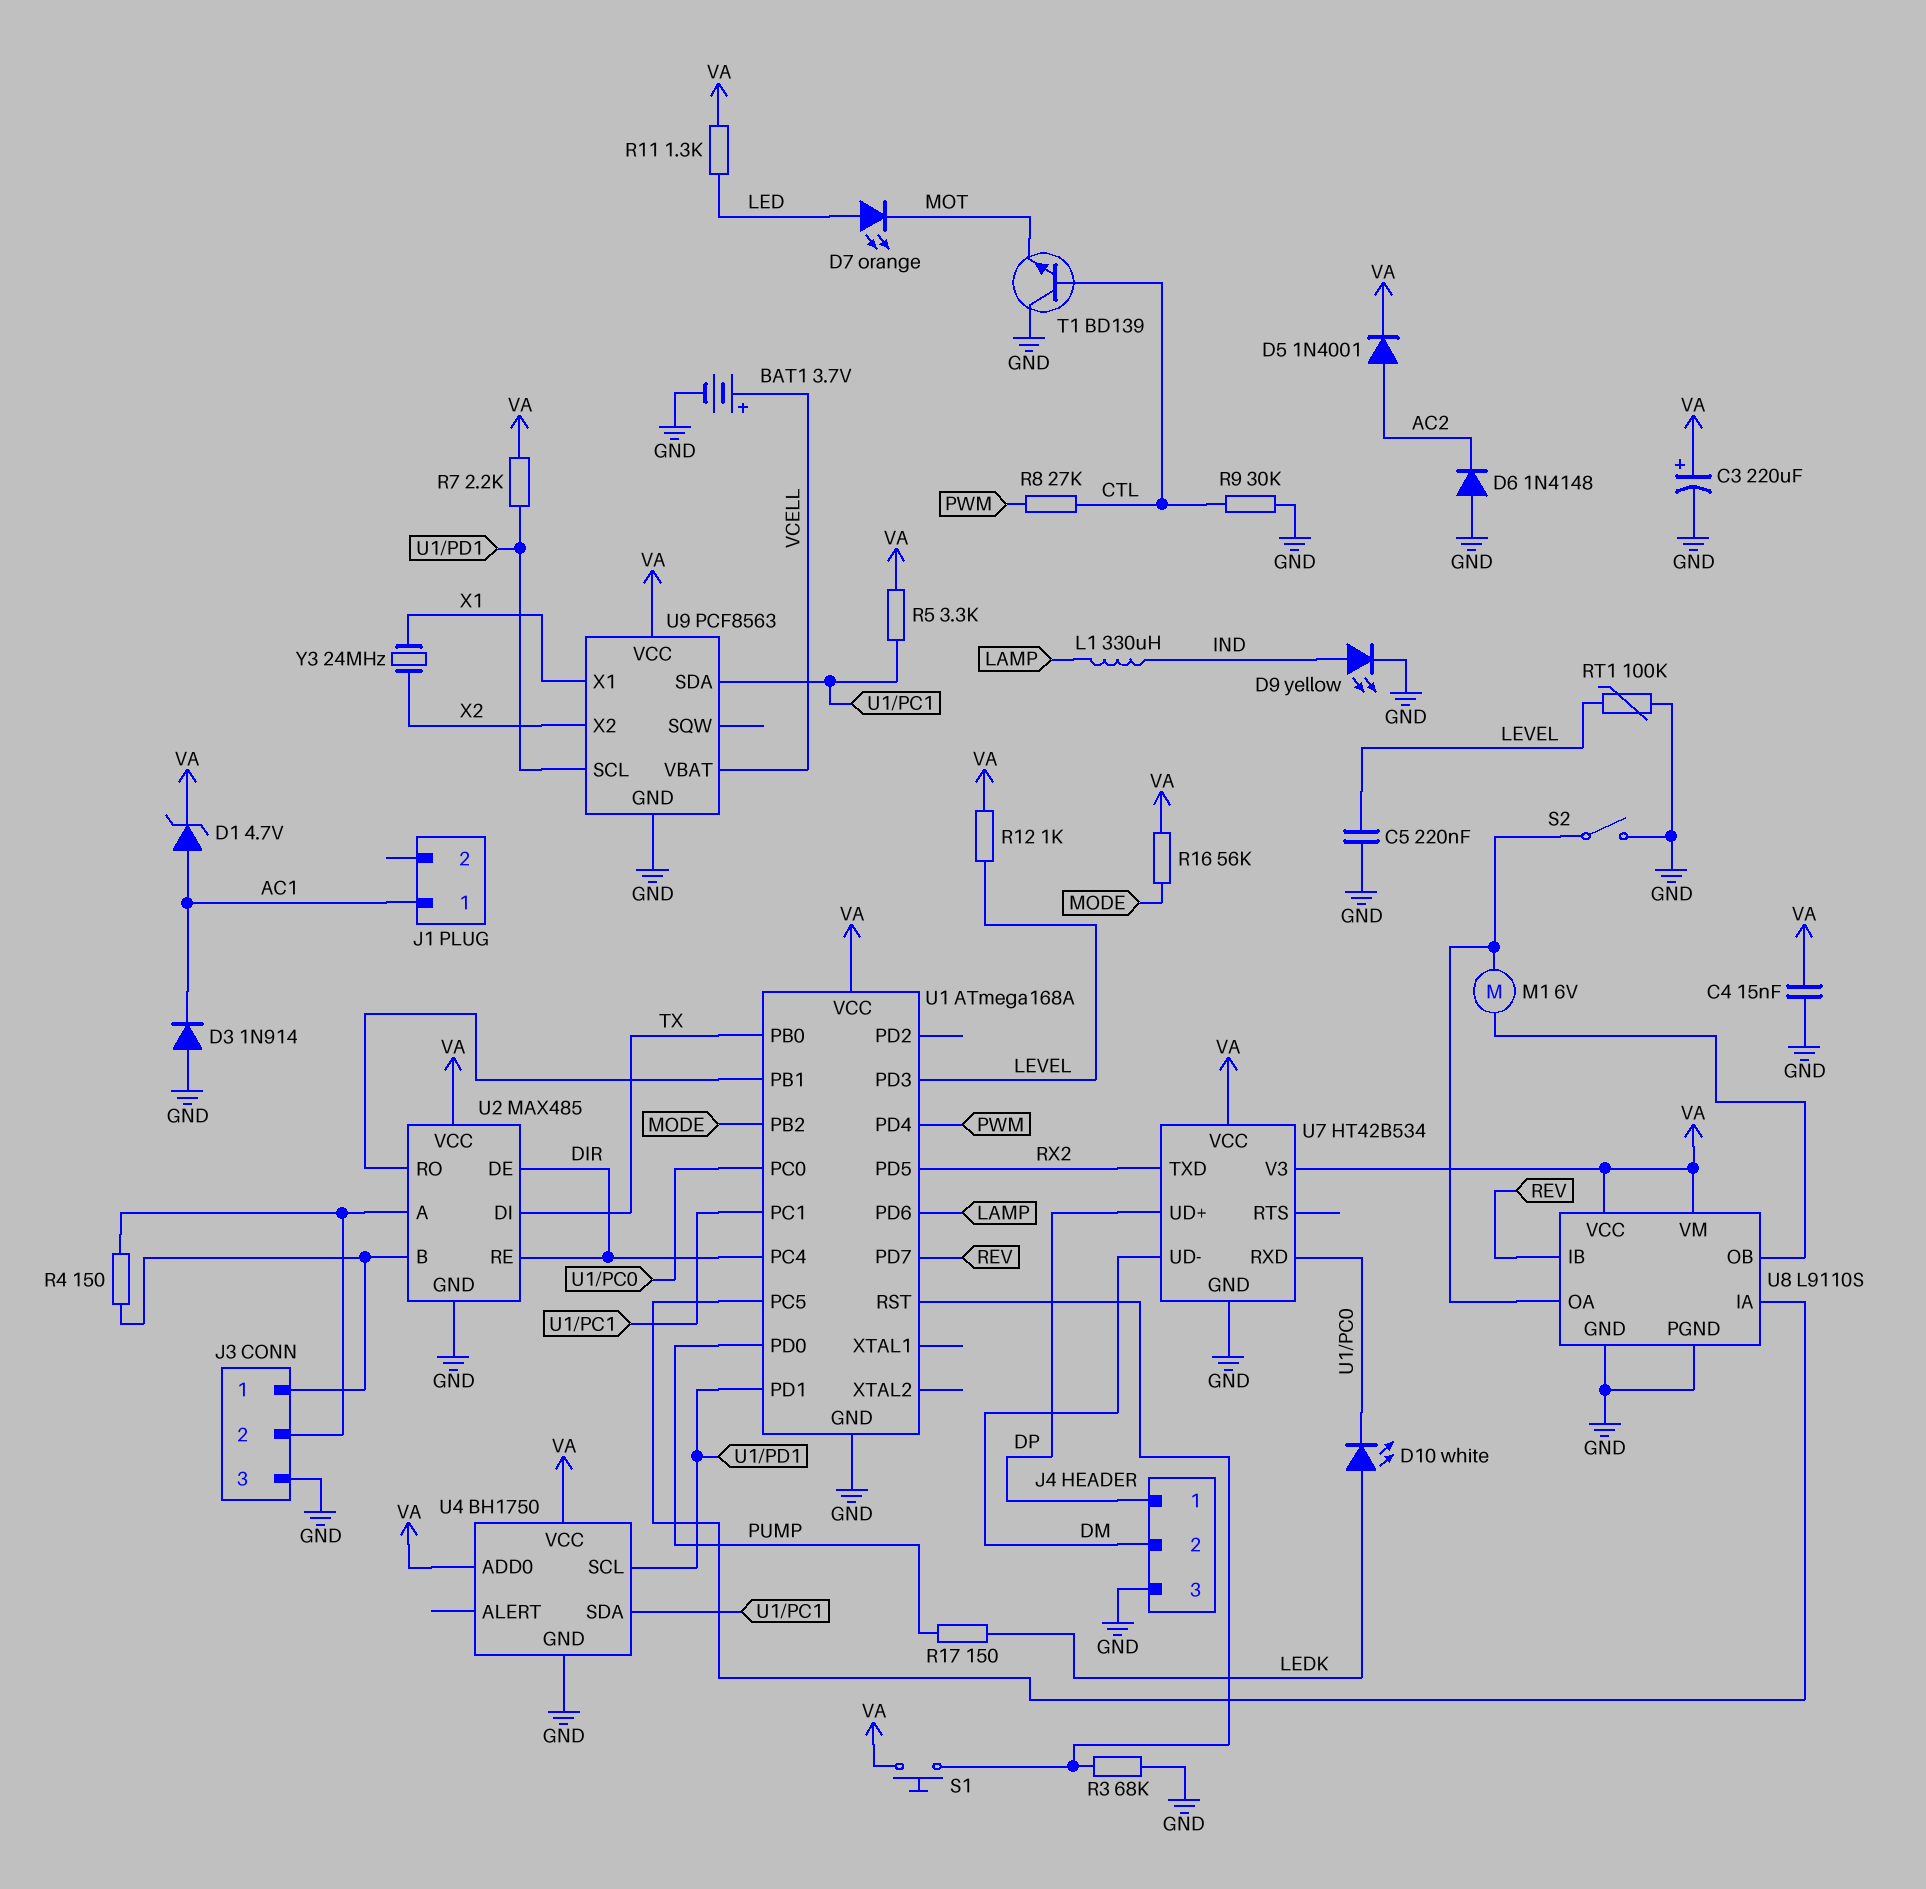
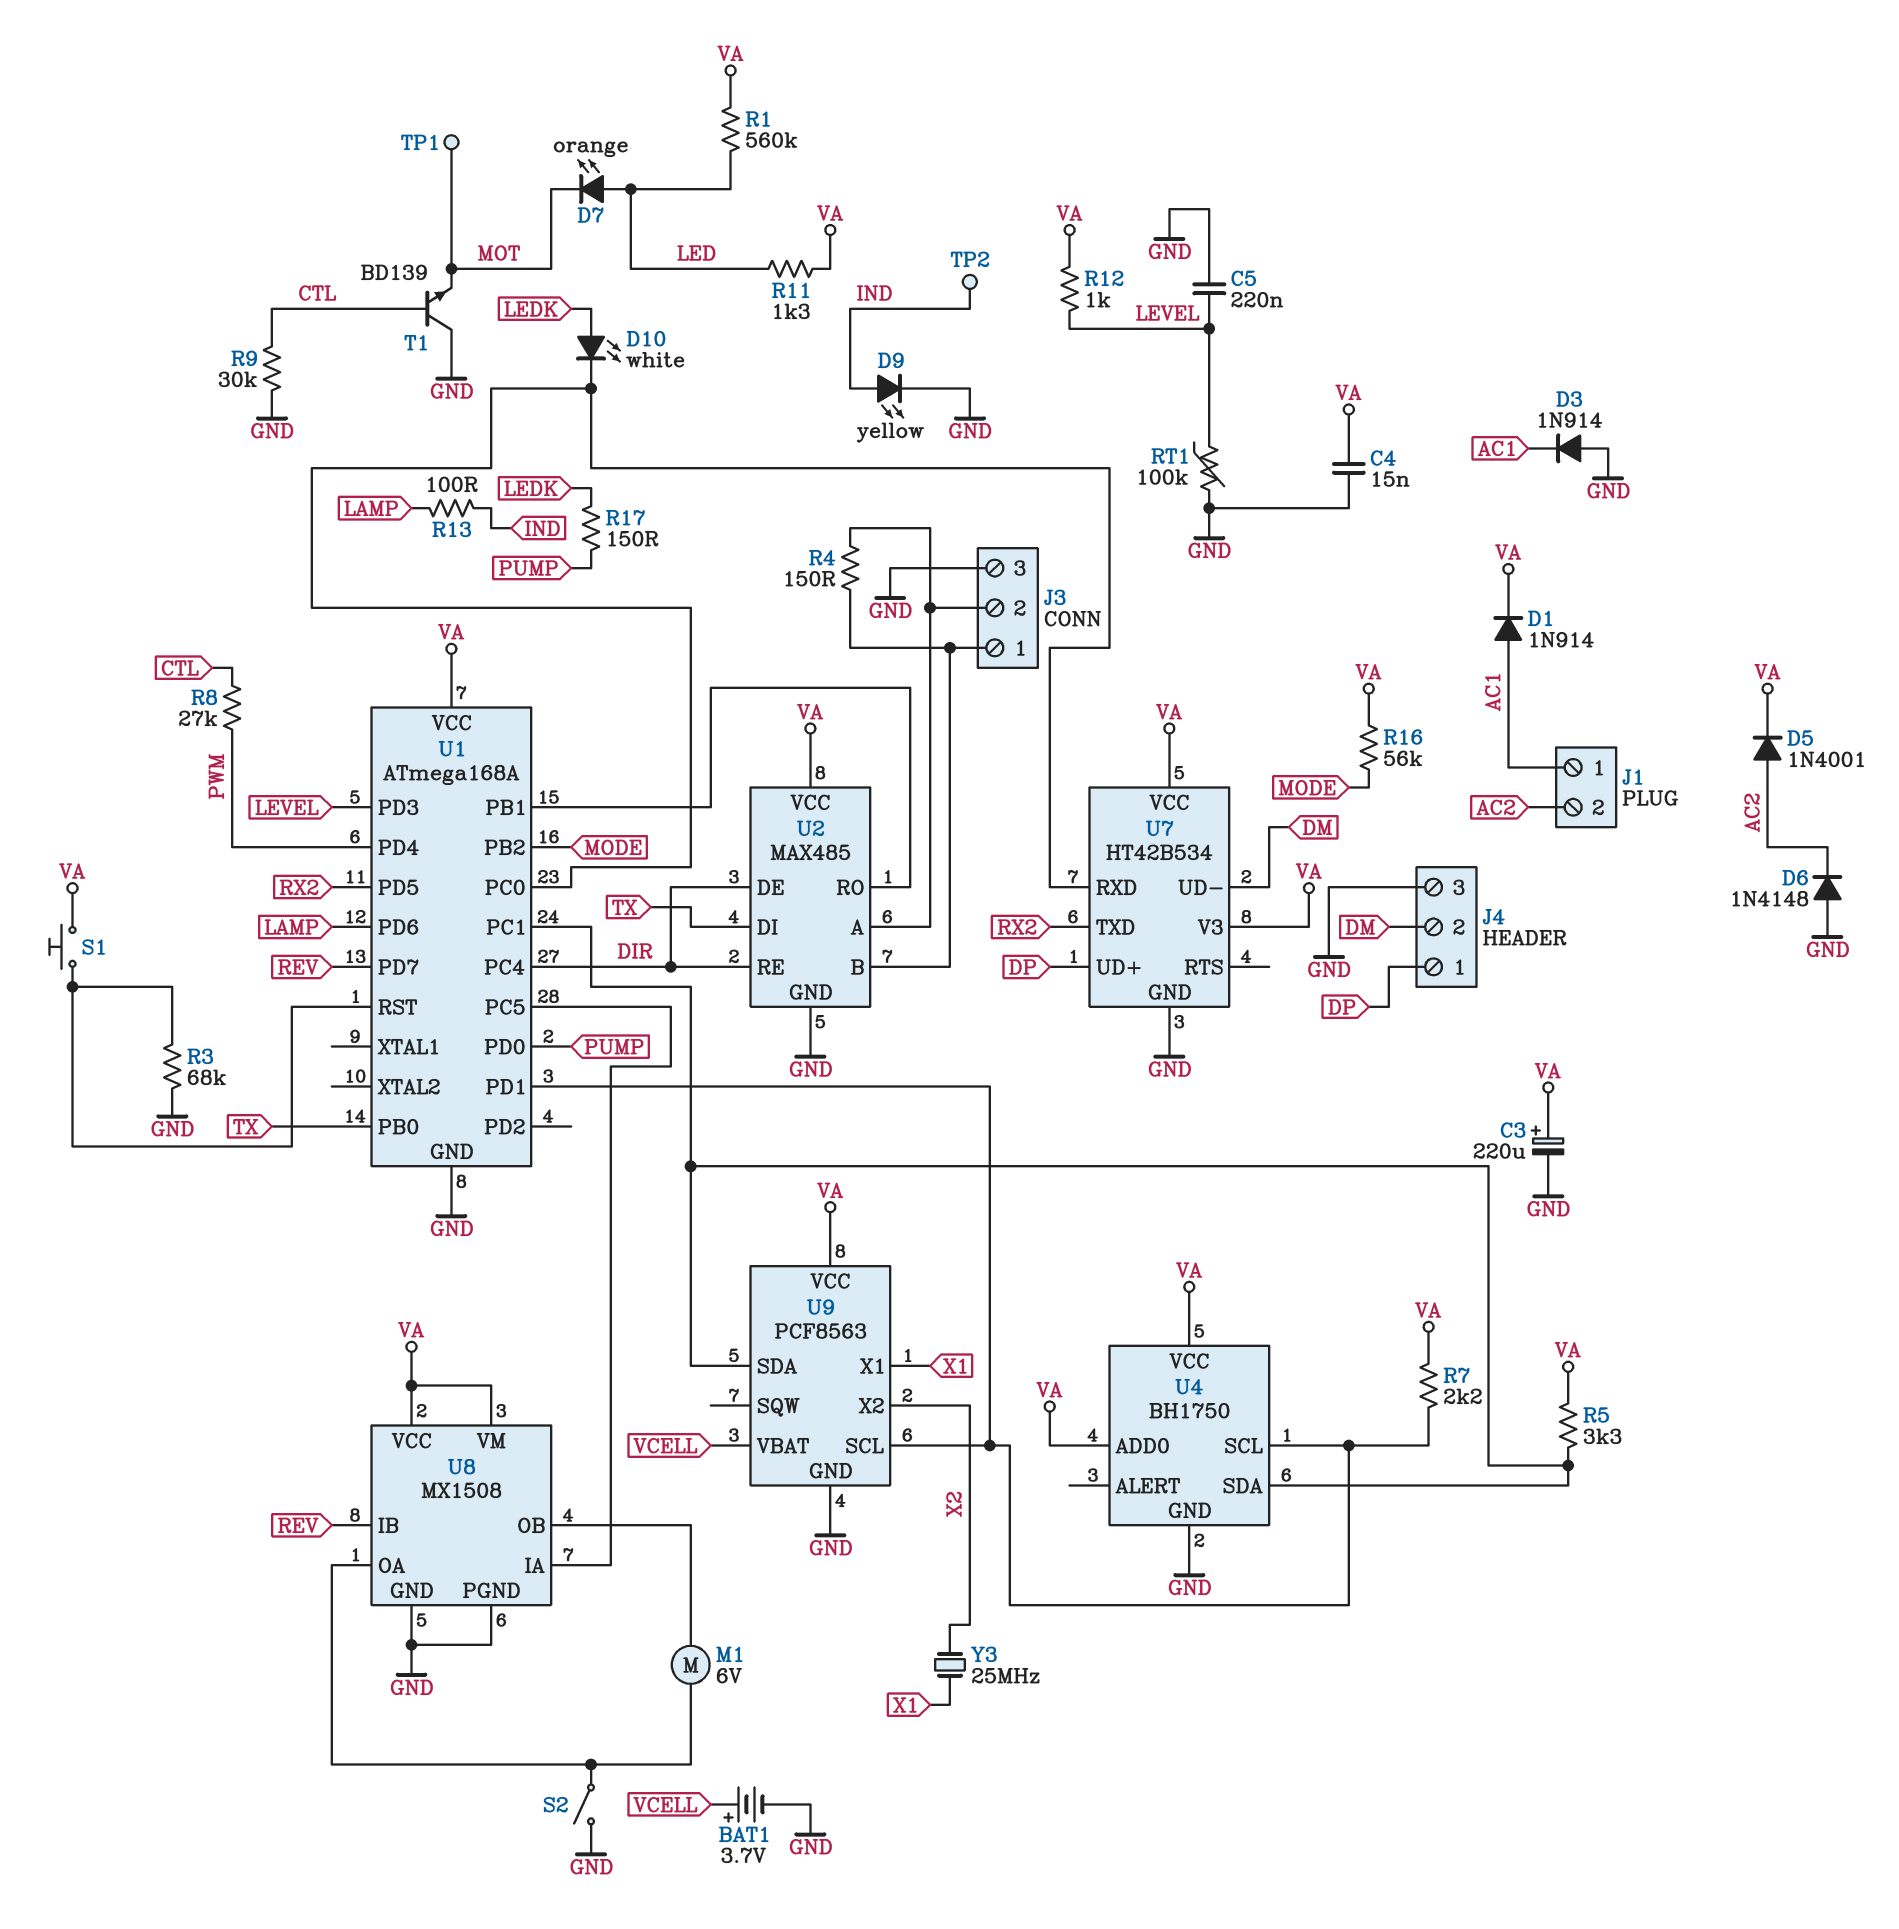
D1: zener 4.7V (A AC1, K VA) -> diode 1N914 (A AC1, K VA)
J1 pin 2: none -> AC2
L1: 330uH (IND, LAMP) -> none
R1: none -> 560k (LED, VA)
R13: none -> 100 (IND, LAMP)
TP1: none -> test point (MOT)
TP2: none -> test point (IND)
U8: L9110S -> MX1508
Y3: 24MHz (X1, X2) -> 25MHz (X1, X2)

